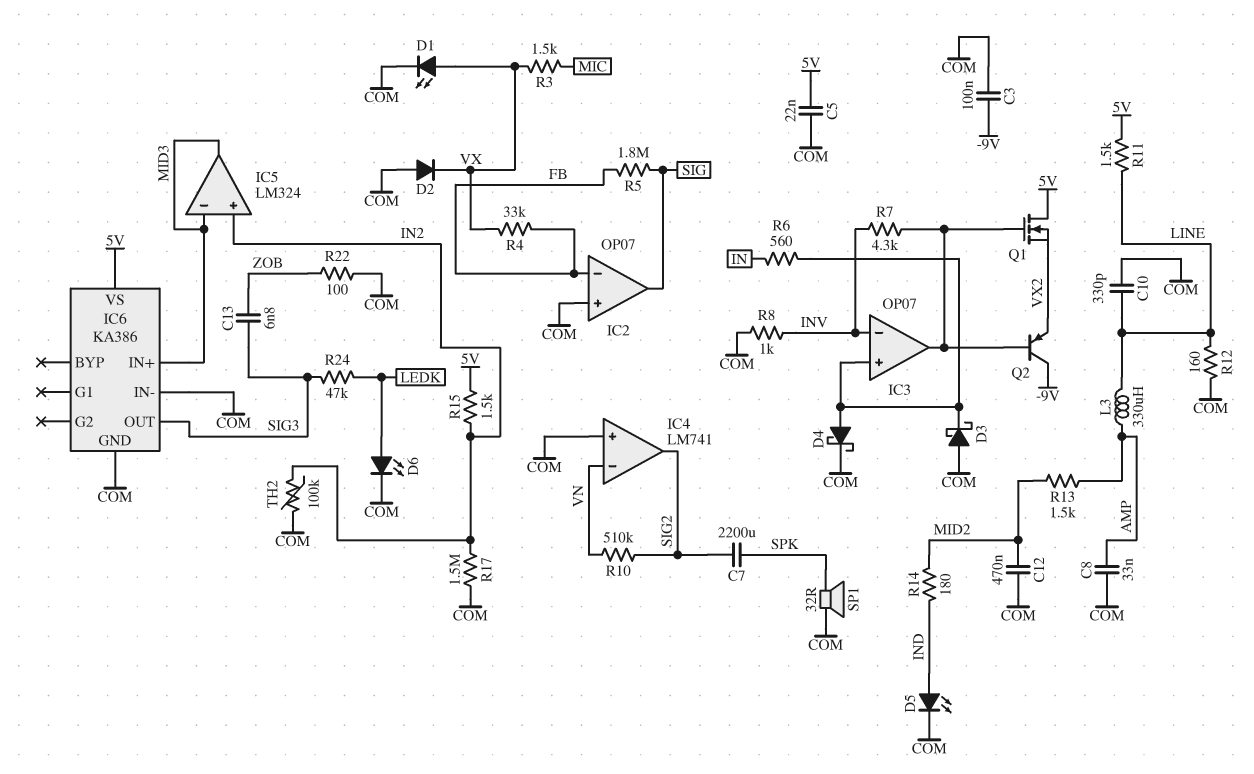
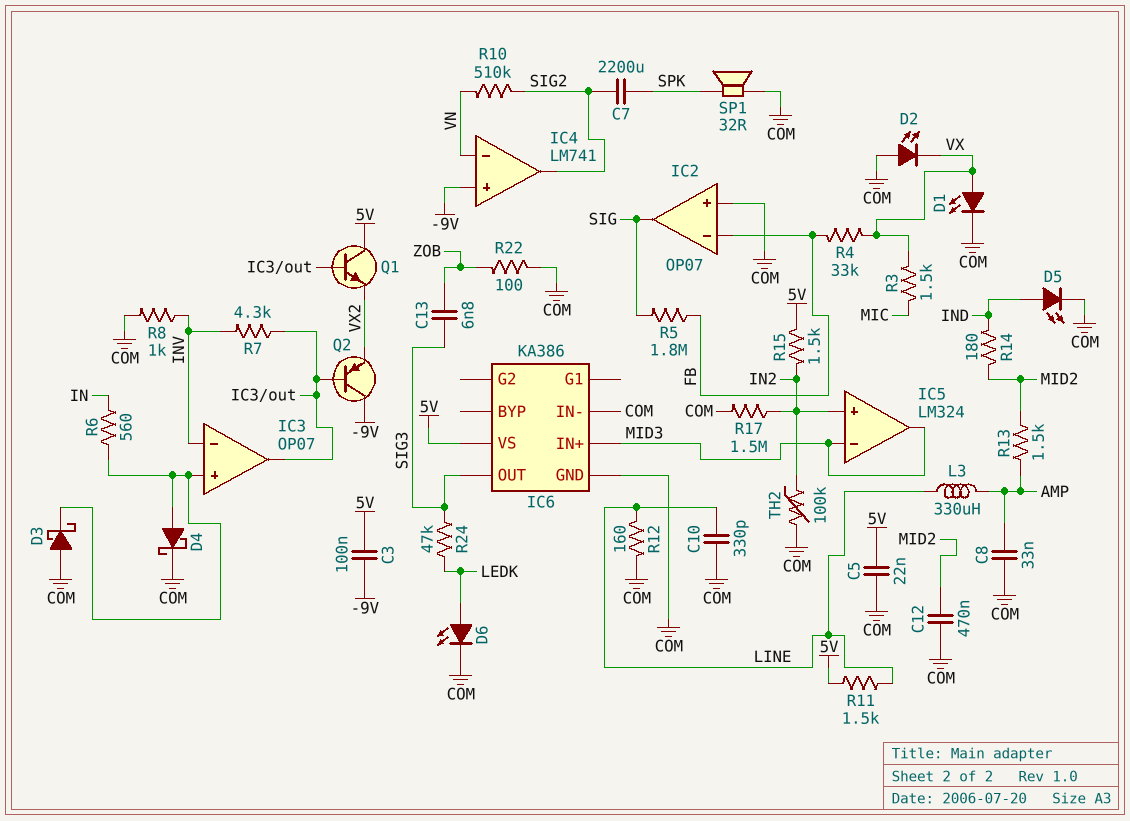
C3: 100nF (-9V, COM) -> 100nF (-9V, 5V)
D2: diode (A COM, K VX) -> LED (A COM, K VX)
IC4 pin in+: COM -> -9V
Q1: NMOS (G IC3/out, D 5V, S VX2) -> NPN (B IC3/out, C 5V, E VX2)

